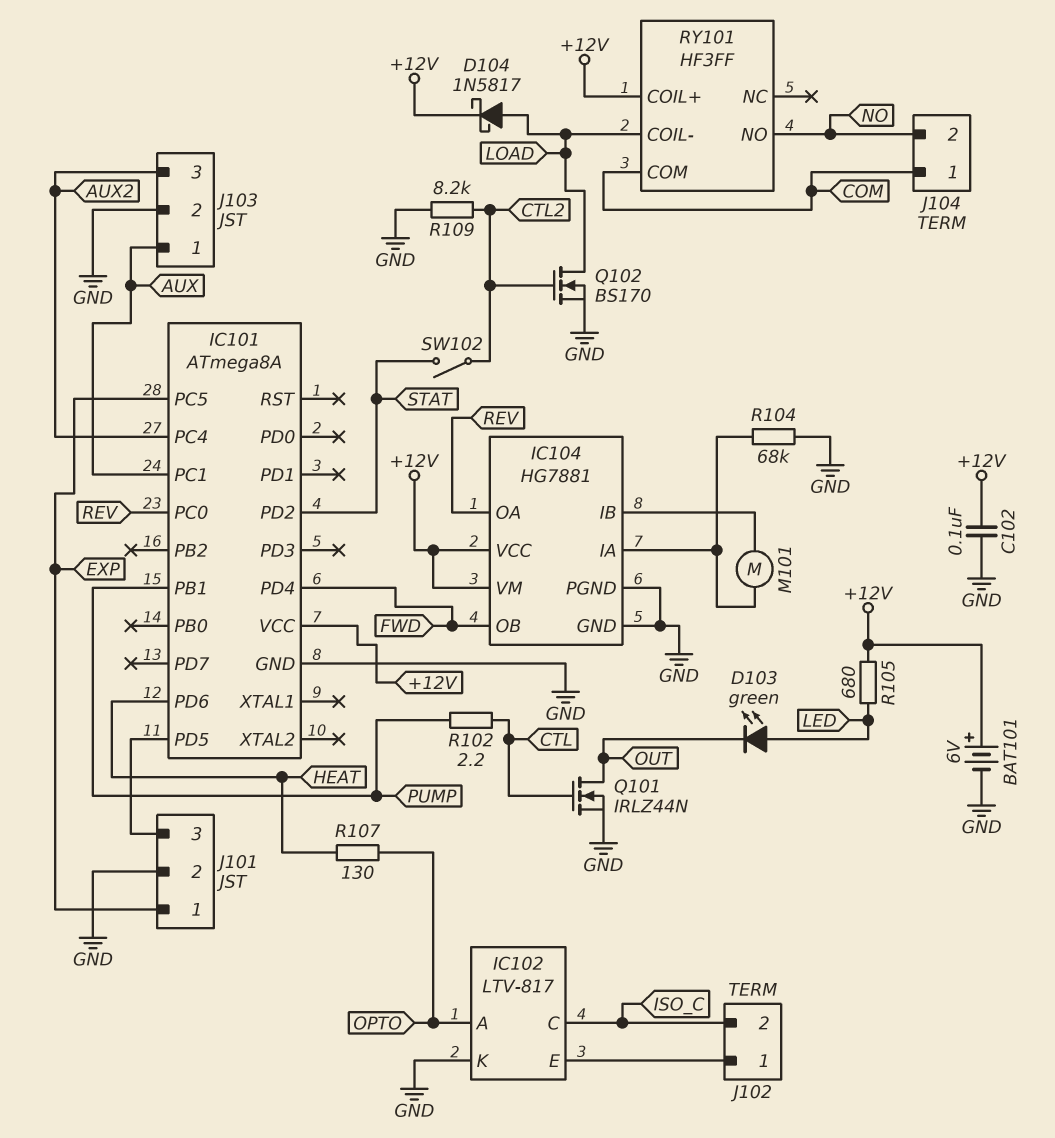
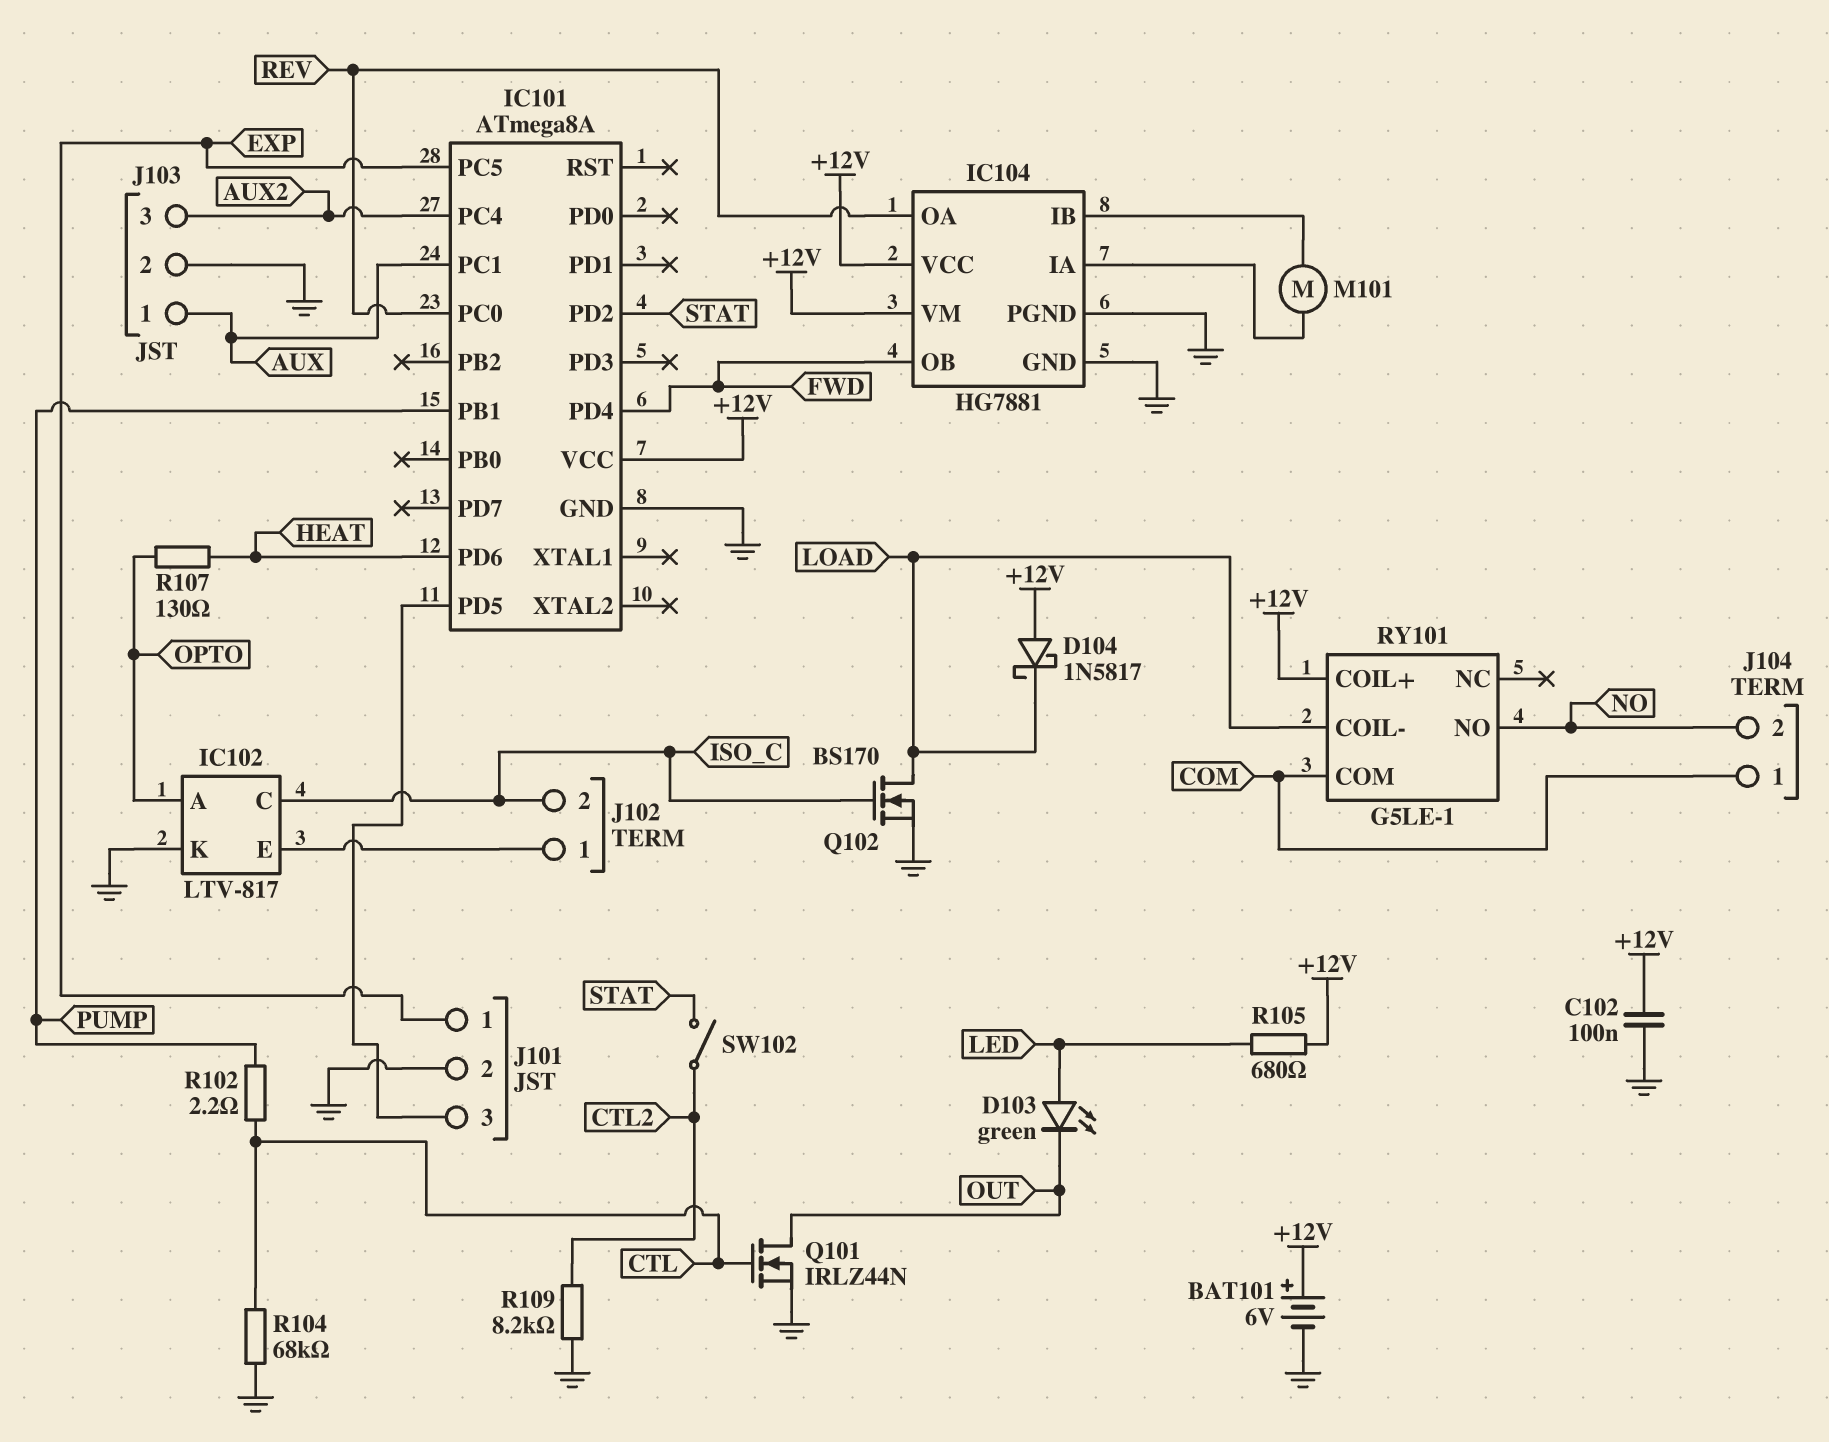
D104: schottky 1N5817 (A LOAD, K +12V) -> schottky 1N5817 (A +12V, K LOAD)
Q102: NMOS BS170 (G CTL2, D LOAD, S GND) -> NMOS BS170 (G ISO_C, D LOAD, S GND)
R104: 68k (GND, IC104/IA) -> 68k (CTL, GND)
RY101: HF3FF -> G5LE-1

